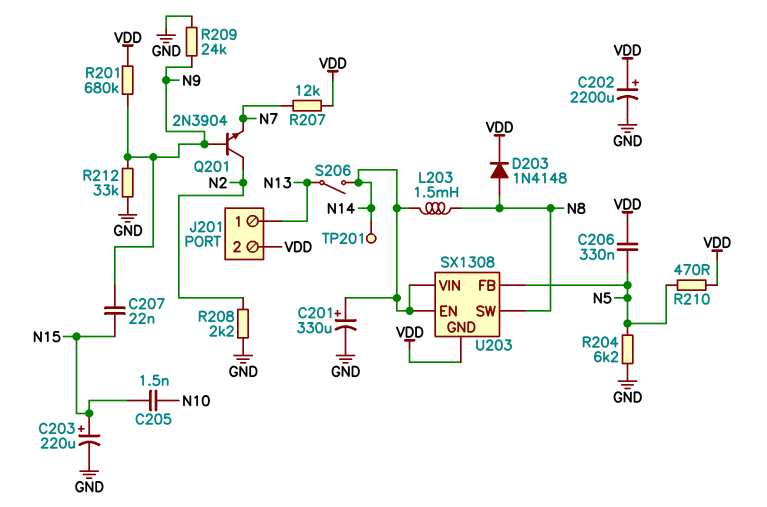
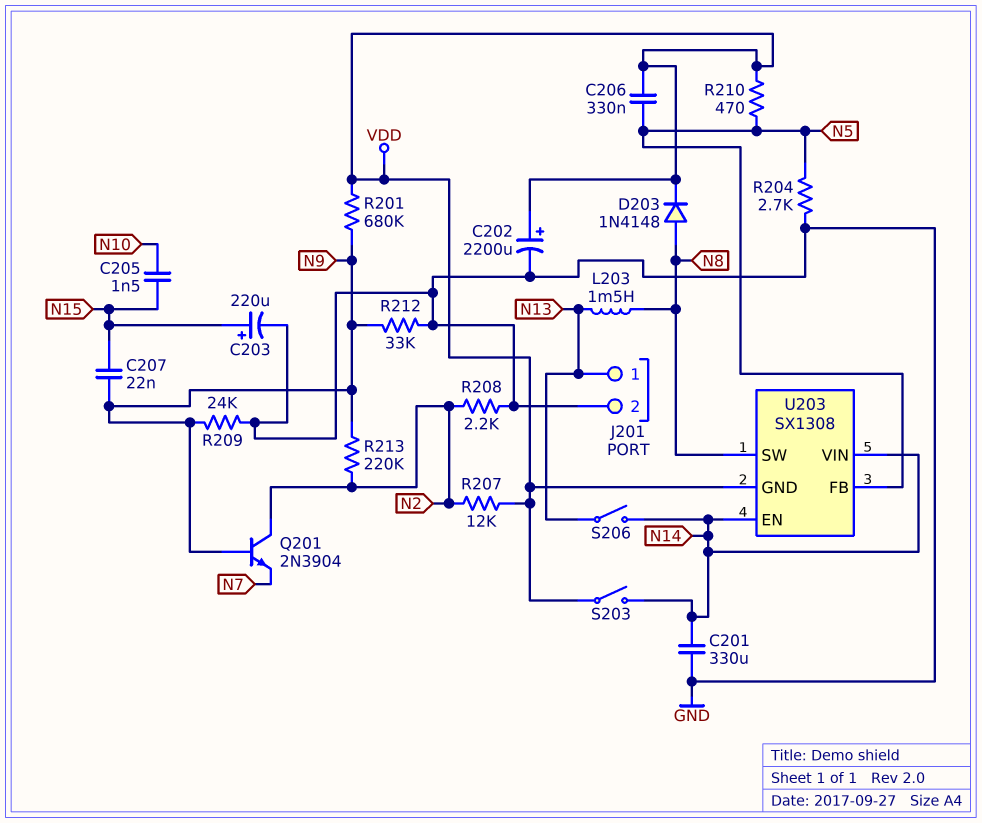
C201: 330uF (plus N14, minus GND) -> 330uF (GND, N14)
J201 pin 2: VDD -> GND
L203: 1.5mH (N8, N14) -> 1.5mH (N8, N13)
R204: 6.2k (GND, N5) -> 2.7k (GND, N5)
R207: 12k (N7, VDD) -> 12k (N2, VDD)
R213: none -> 220k (N2, N9)
S203: none -> switch (N14, VDD)
TP201: test point (N14) -> none

